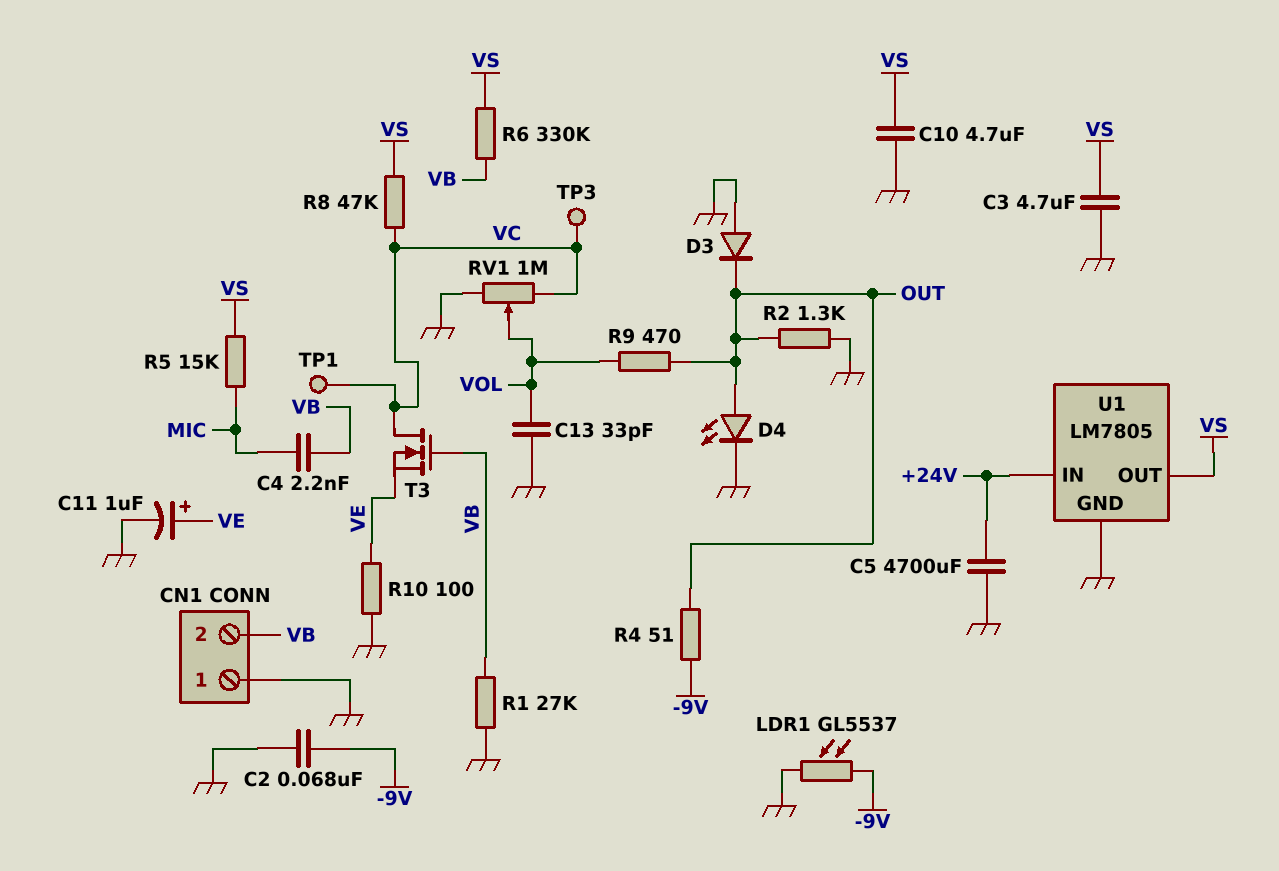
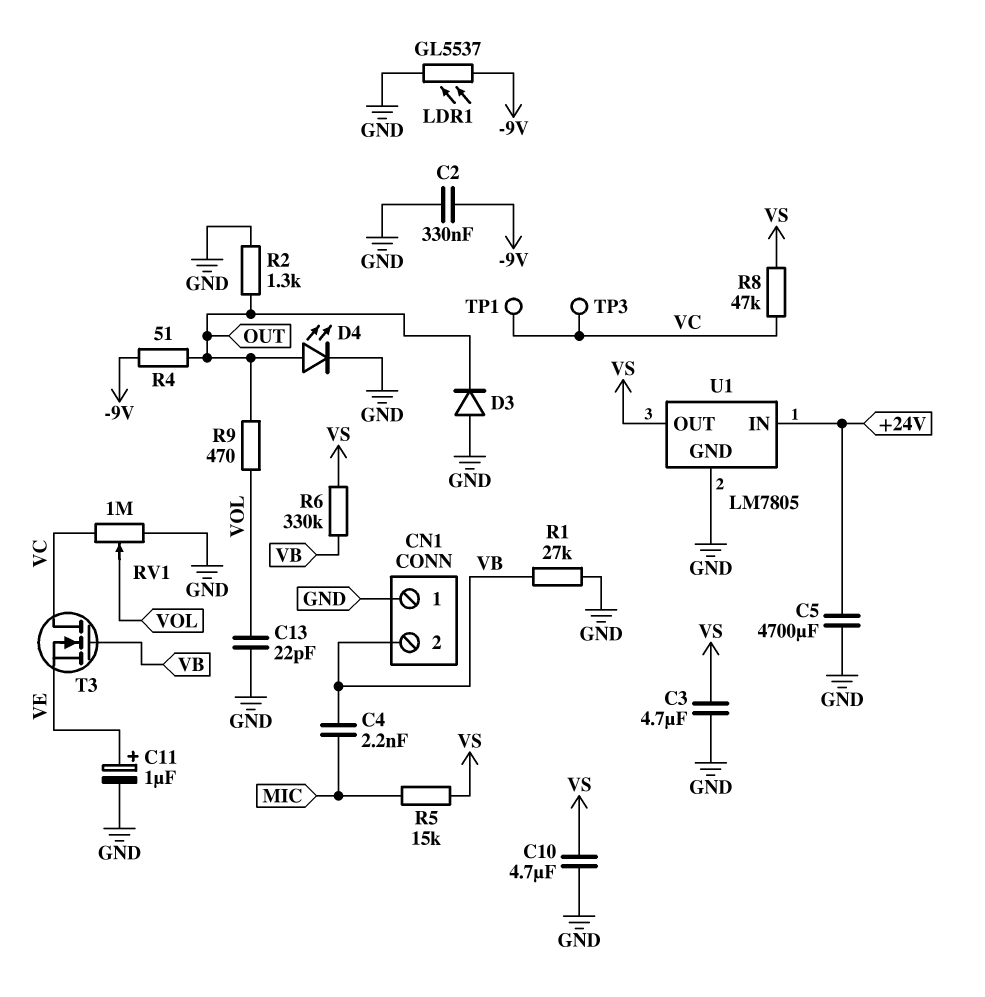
C2: 68nF (-9V, GND) -> 330nF (-9V, GND)
C13: 33pF (GND, VOL) -> 22pF (GND, VOL)
R10: 100 (GND, VE) -> none

